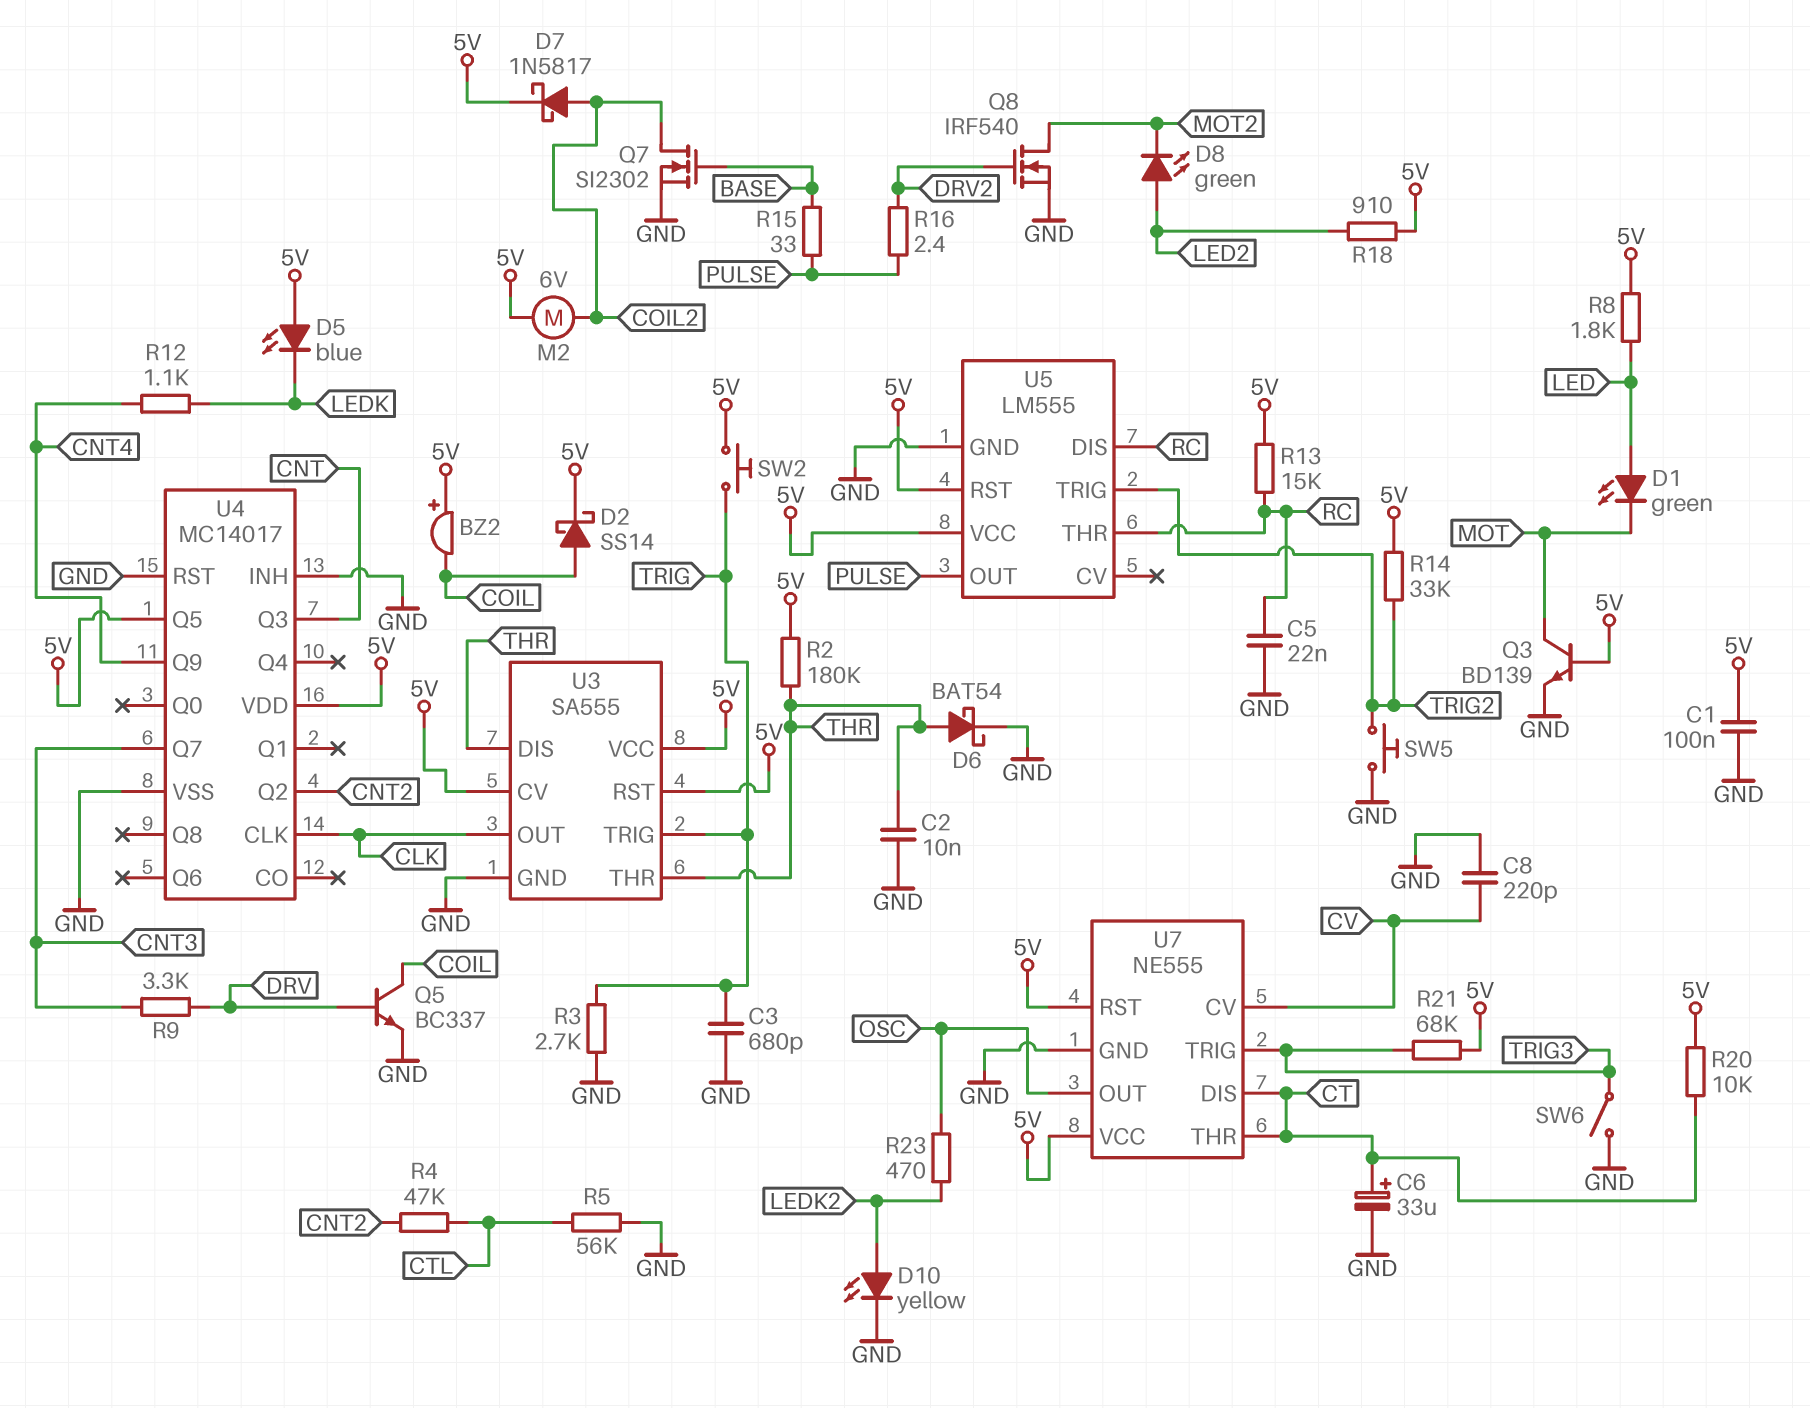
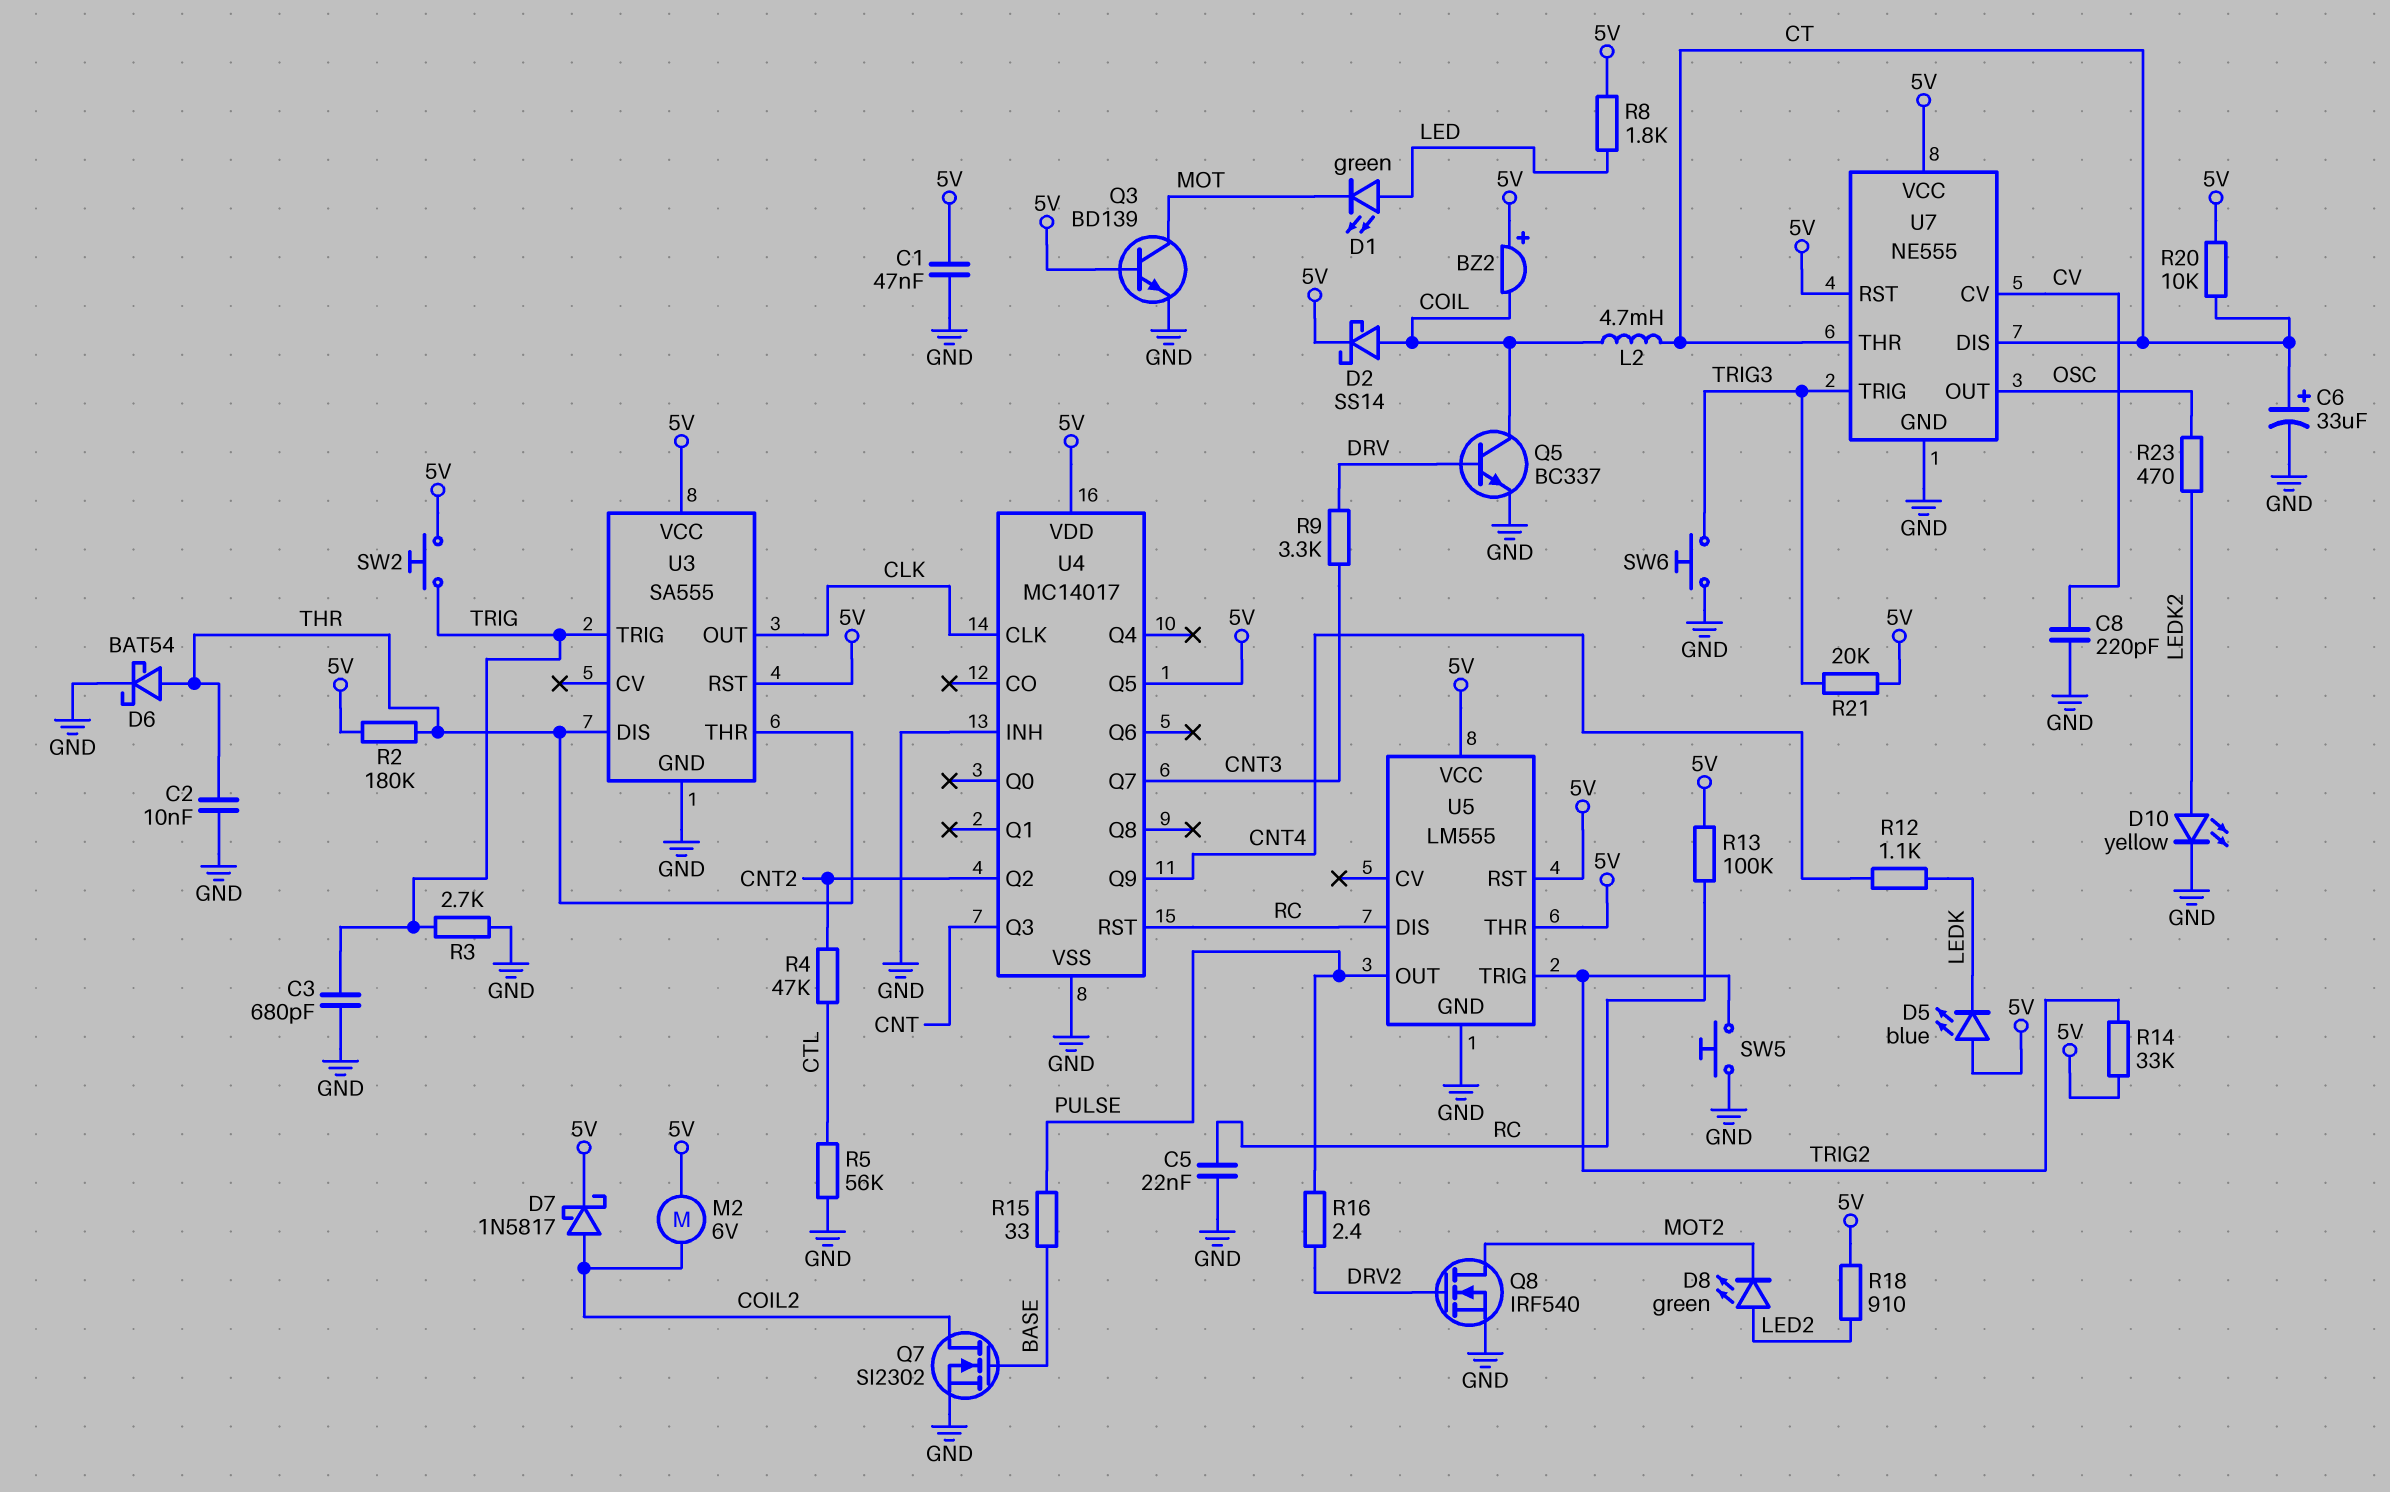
C1: 100nF (5V, GND) -> 47nF (5V, GND)
L2: none -> 4.7mH (COIL, CT)
R13: 15k (5V, RC) -> 100k (5V, RC)
R21: 68k (5V, TRIG3) -> 20k (5V, TRIG3)
SW6: switch (GND, TRIG3) -> button (GND, TRIG3)
U3 pin CV: 5V -> none
U4 pin RST: GND -> RC
U5 pin THR: RC -> 5V

